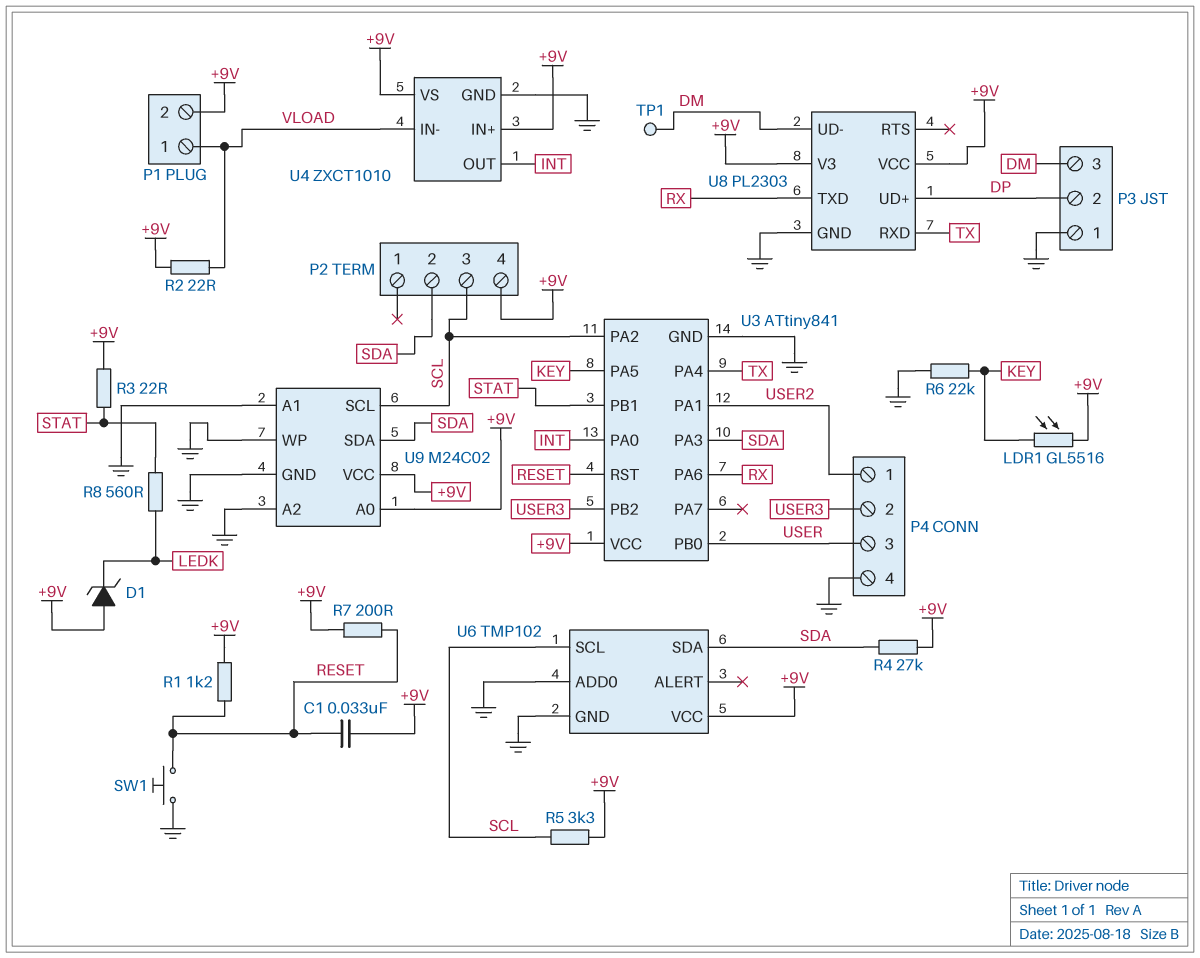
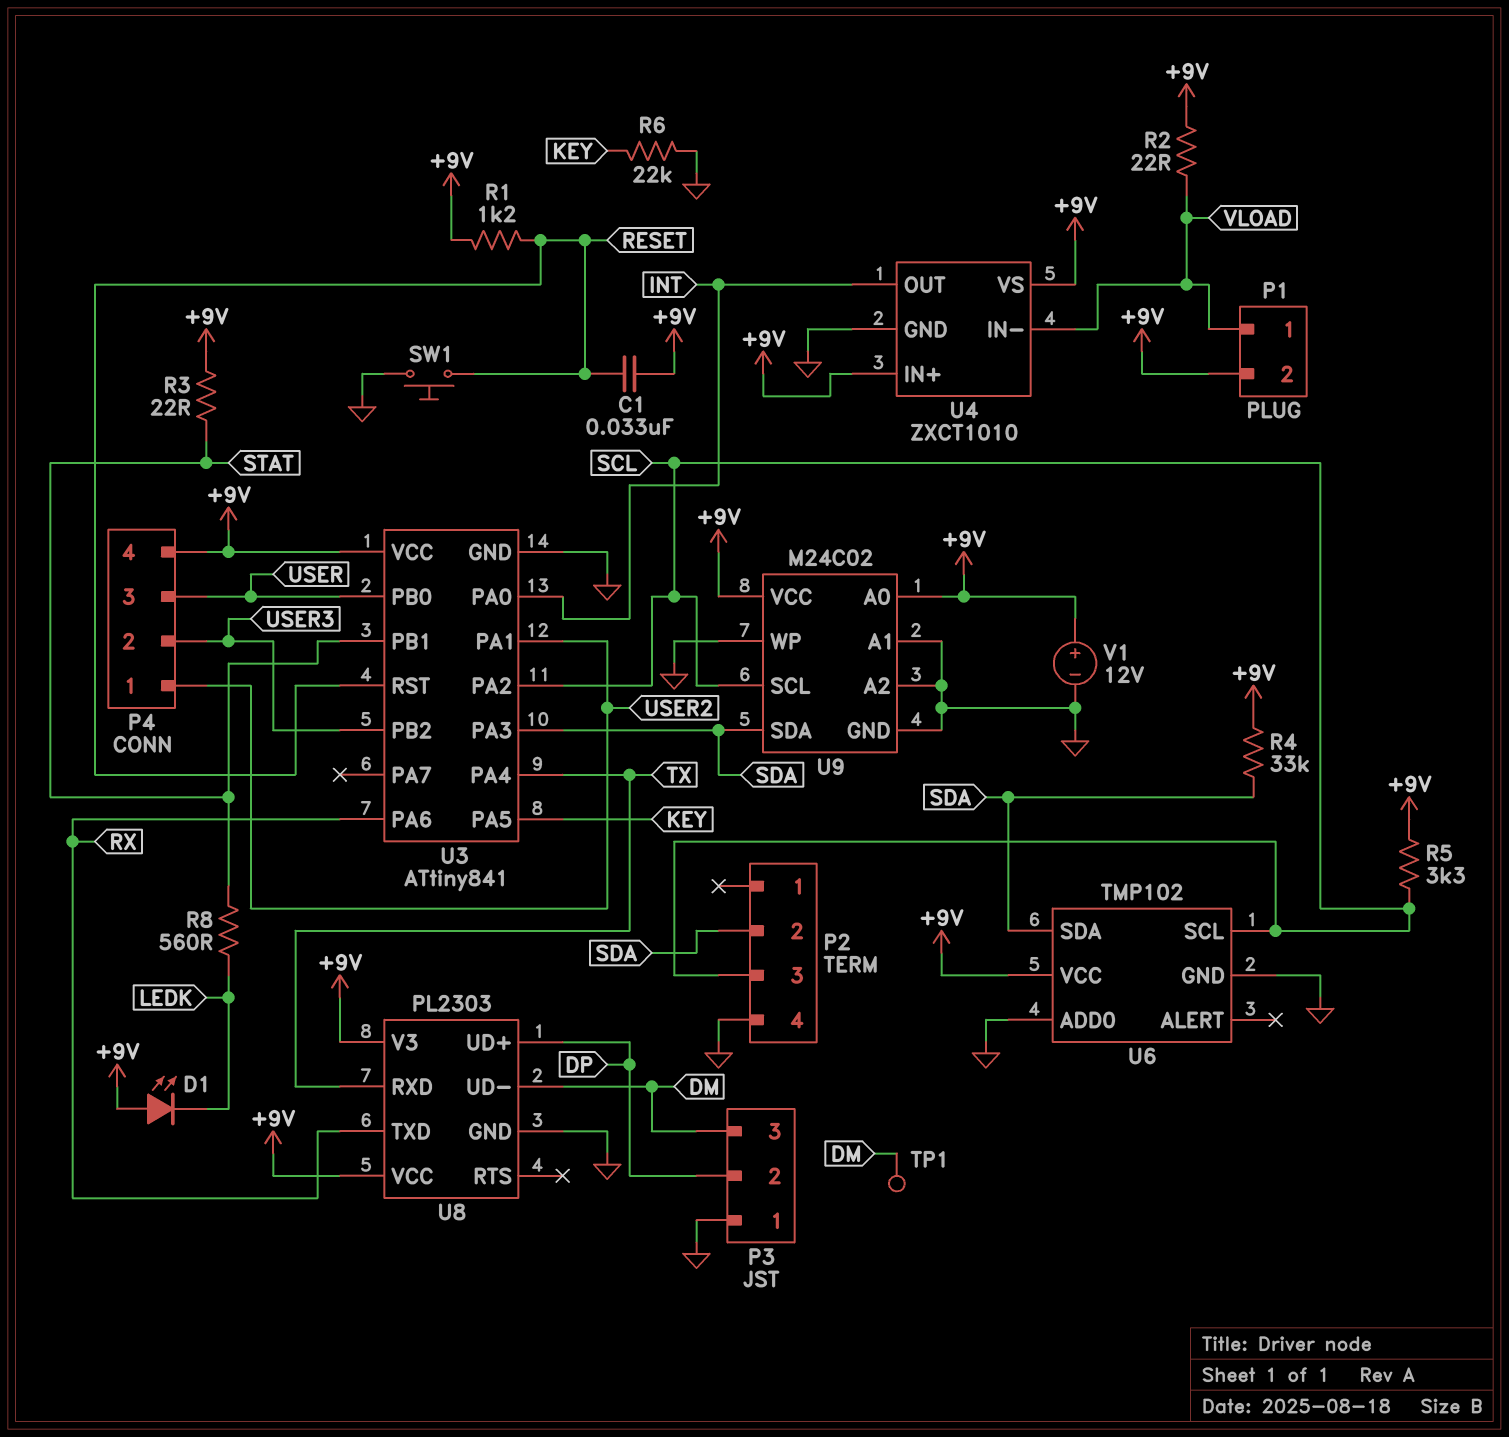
D1: zener (A +9V, K LEDK) -> LED (A +9V, K LEDK)
LDR1: GL5516 (+9V, KEY) -> none
P2 pin 4: +9V -> GND
P4 pin 4: GND -> +9V
R4: 27k (+9V, SDA) -> 33k (+9V, SDA)
R7: 200 (+9V, RESET) -> none
V1: none -> 12V (plus +9V, minus GND)

